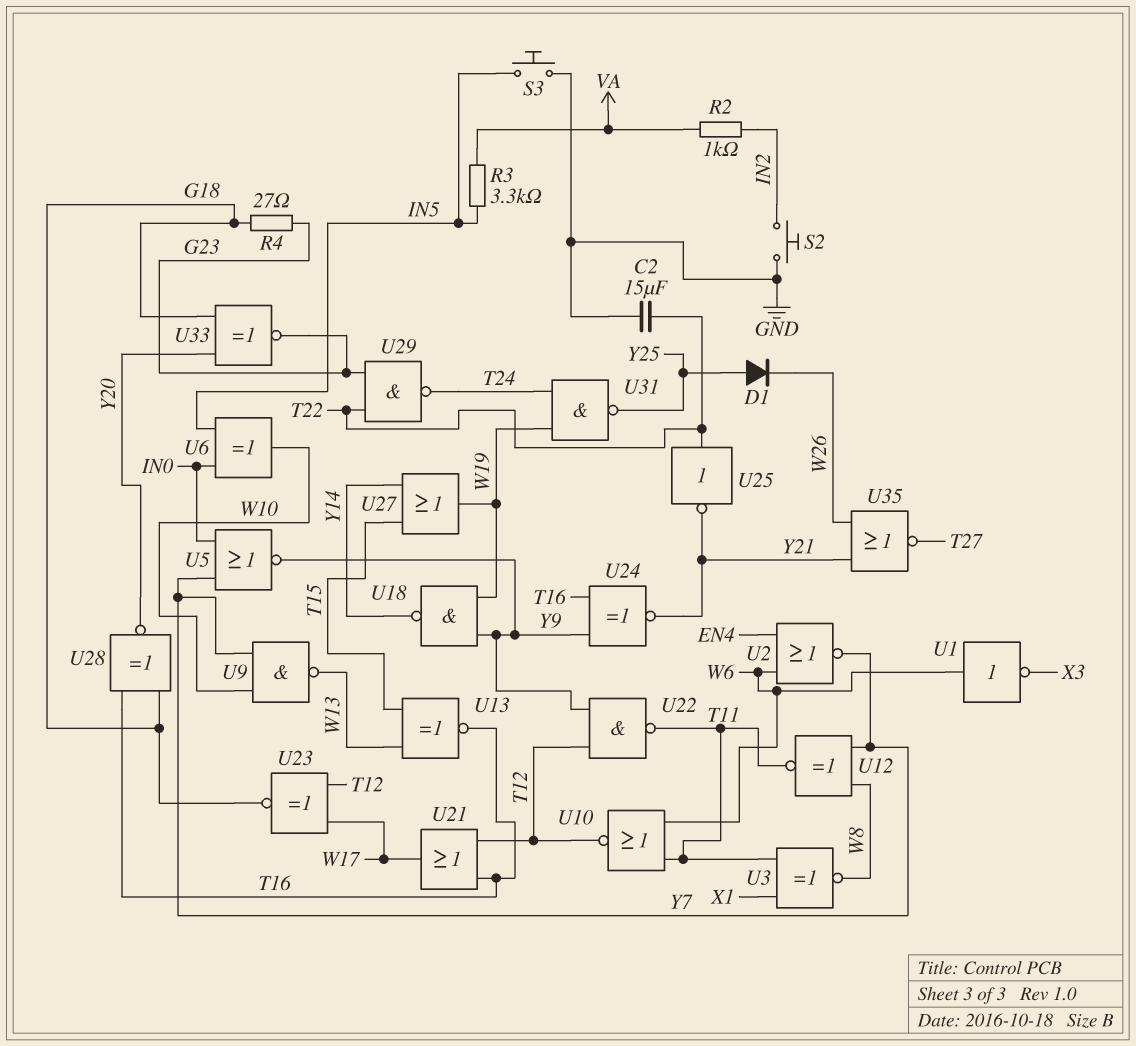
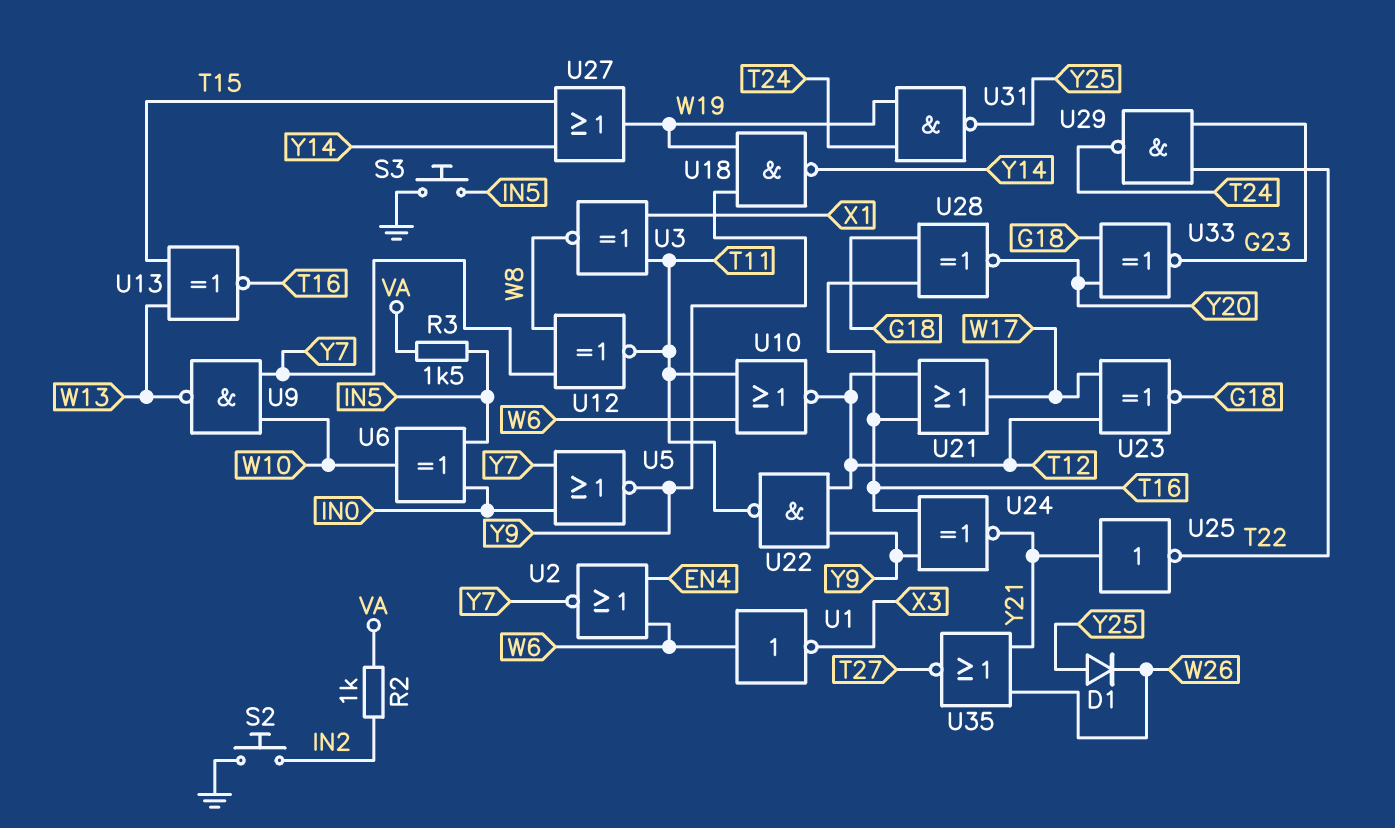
C2: 15uF (GND, T22) -> none
R3: 3.3k (IN5, VA) -> 1.5k (IN5, VA)
R4: 27 (G18, G23) -> none
U25: NOT (in T22, out Y21) -> NOT (in Y21, out T22)

